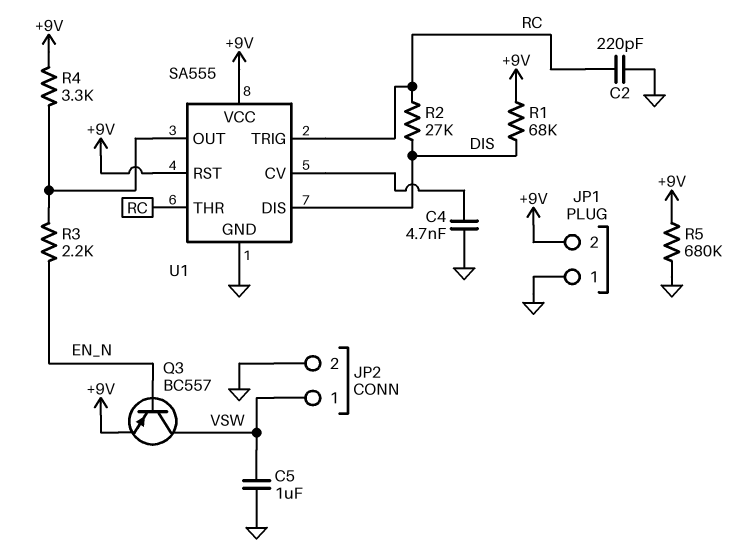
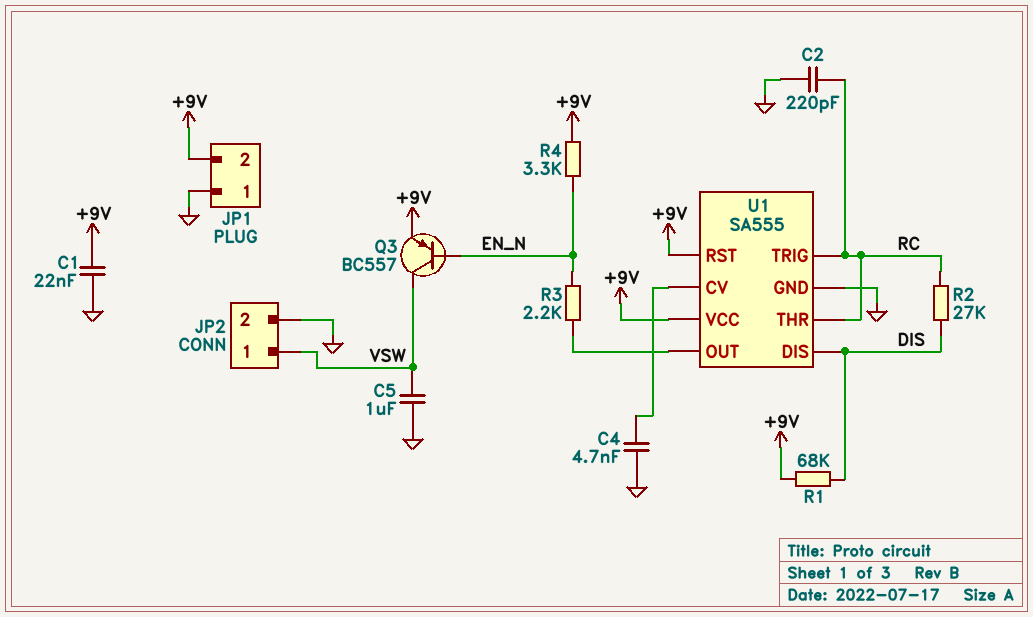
C1: none -> 22nF (+9V, GND)
R4: 3.3k (+9V, U1/OUT) -> 3.3k (+9V, EN_N)
R5: 680k (+9V, GND) -> none

